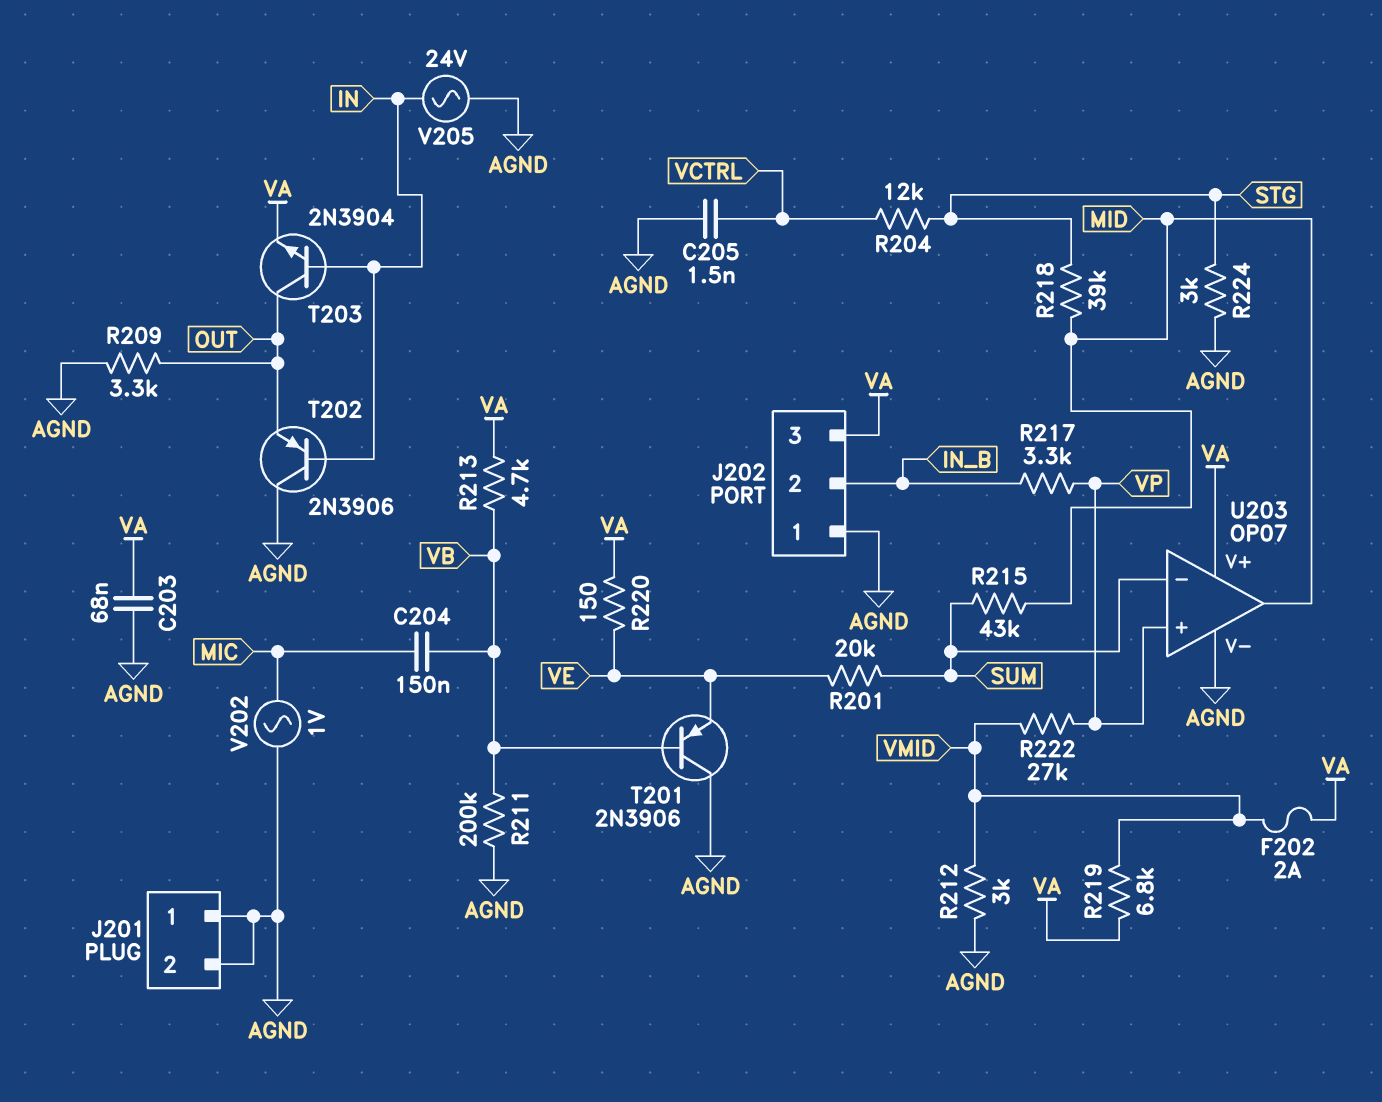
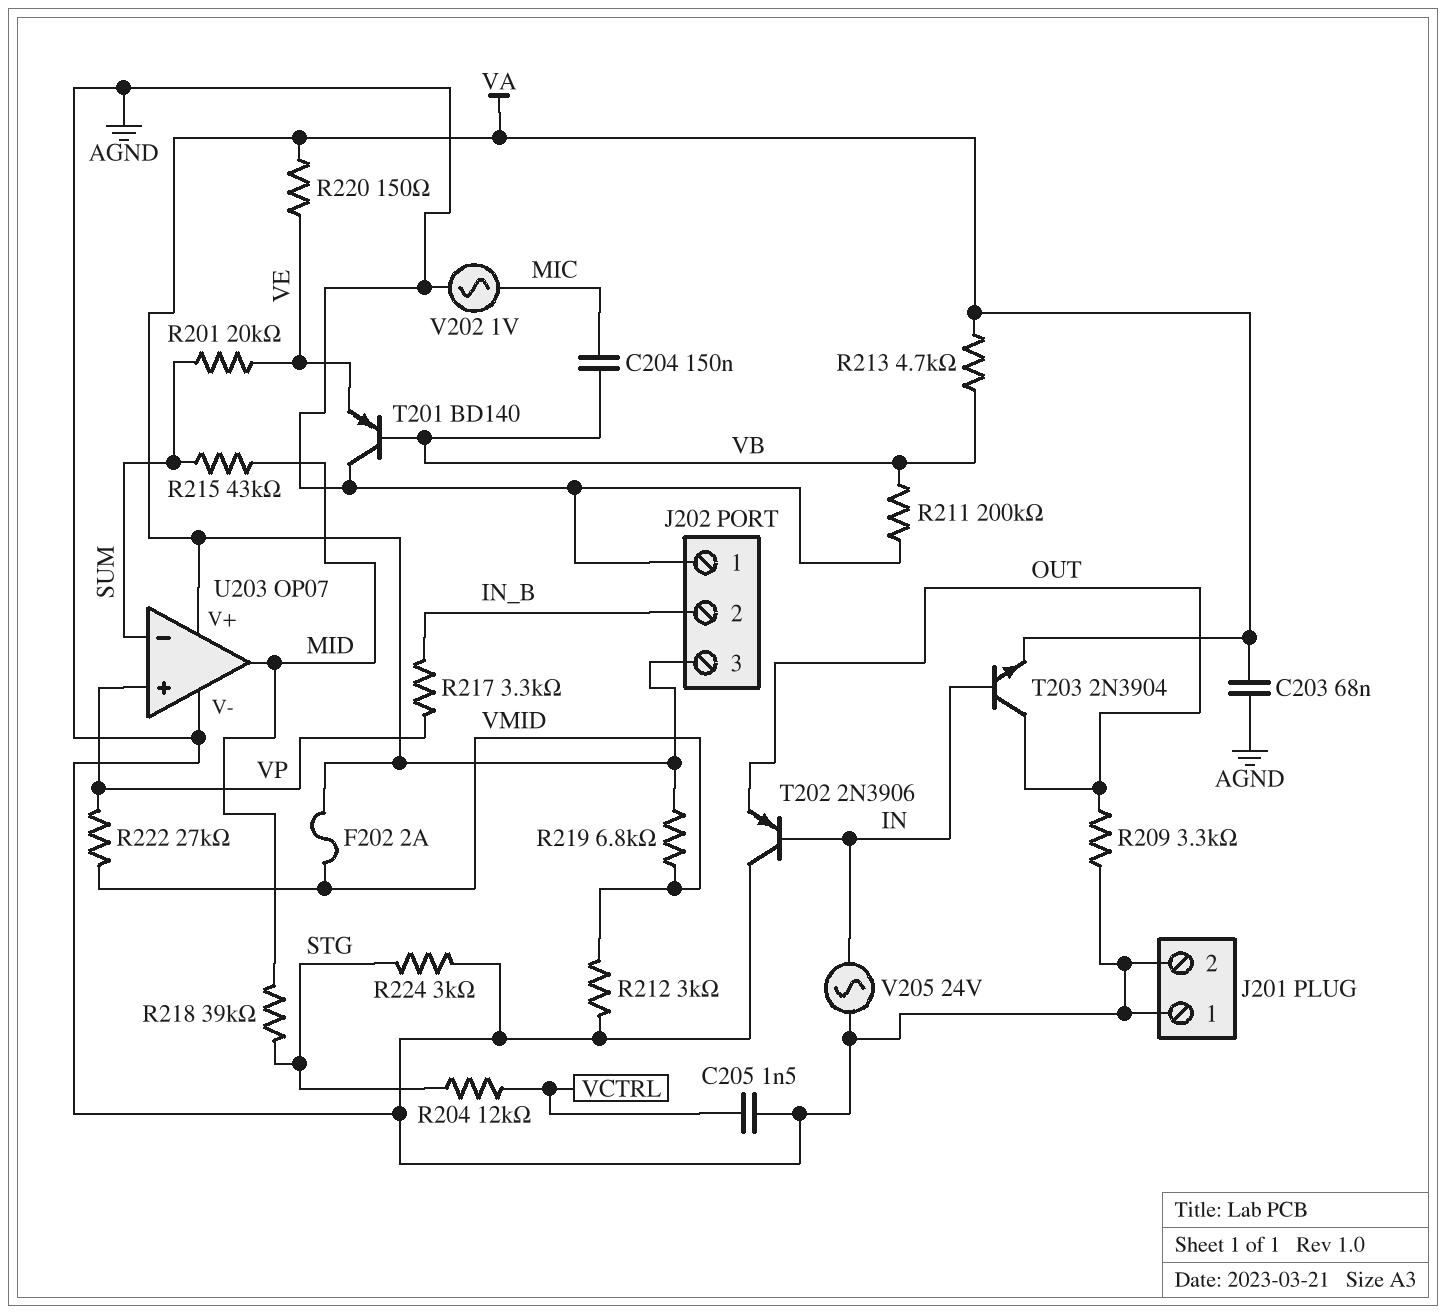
T201: PNP 2N3906 (B VB, C AGND, E VE) -> PNP BD140 (B VB, C AGND, E VE)

